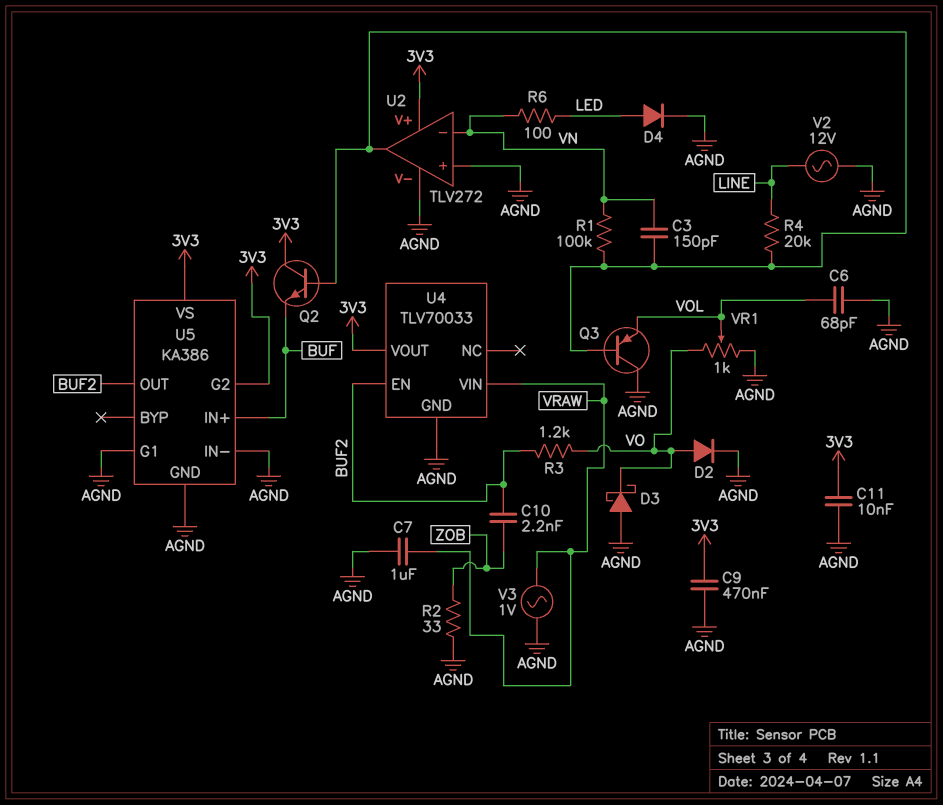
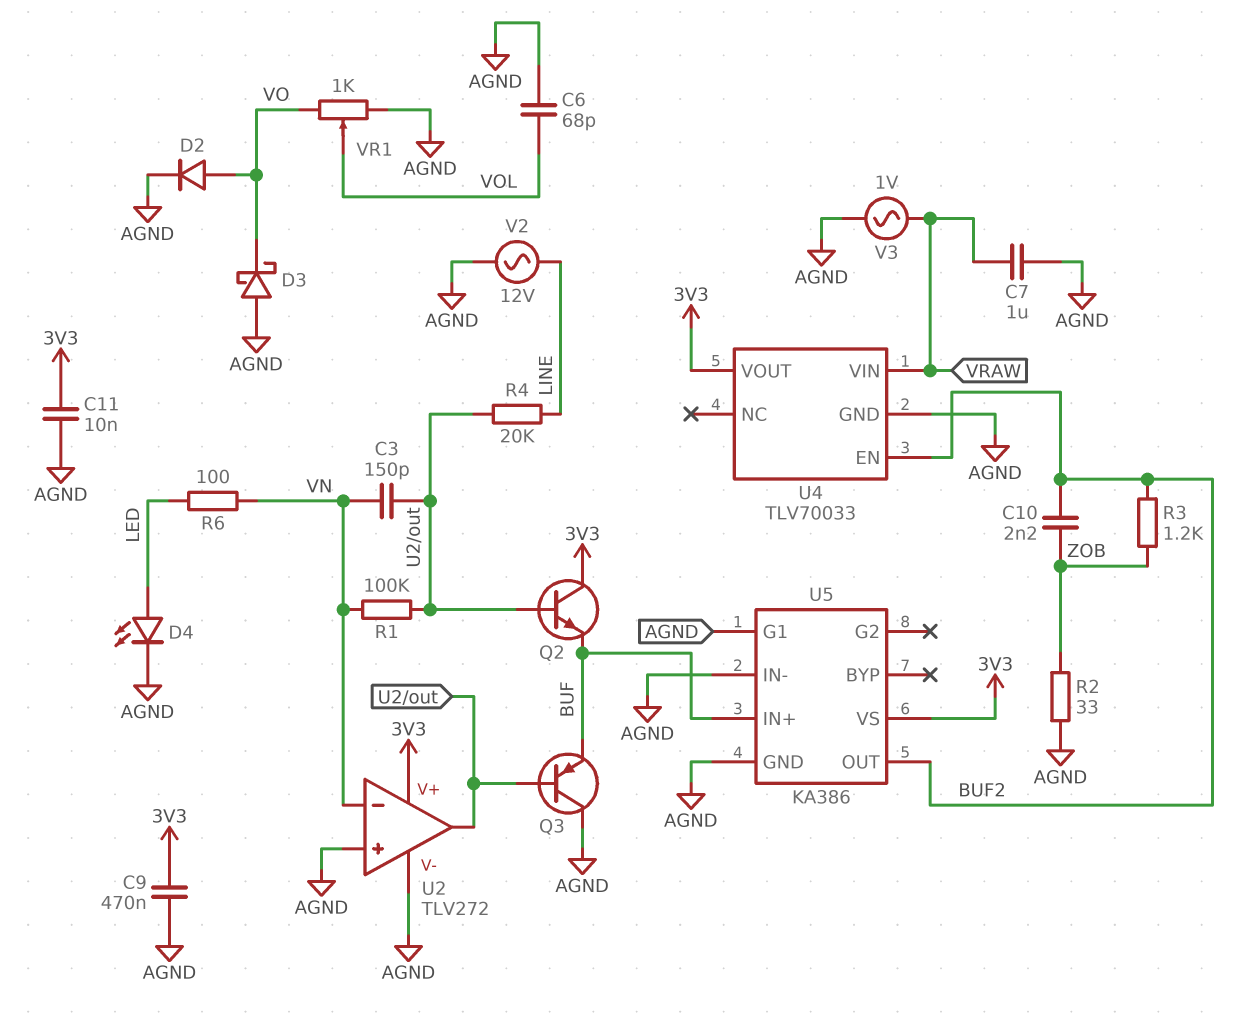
D4: diode (A LED, K AGND) -> LED (A LED, K AGND)
Q3: PNP (B U2/out, C AGND, E VOL) -> PNP (B U2/out, C AGND, E BUF)
R3: 1.2k (BUF2, VO) -> 1.2k (BUF2, ZOB)
U5 pin G2: 3V3 -> none

